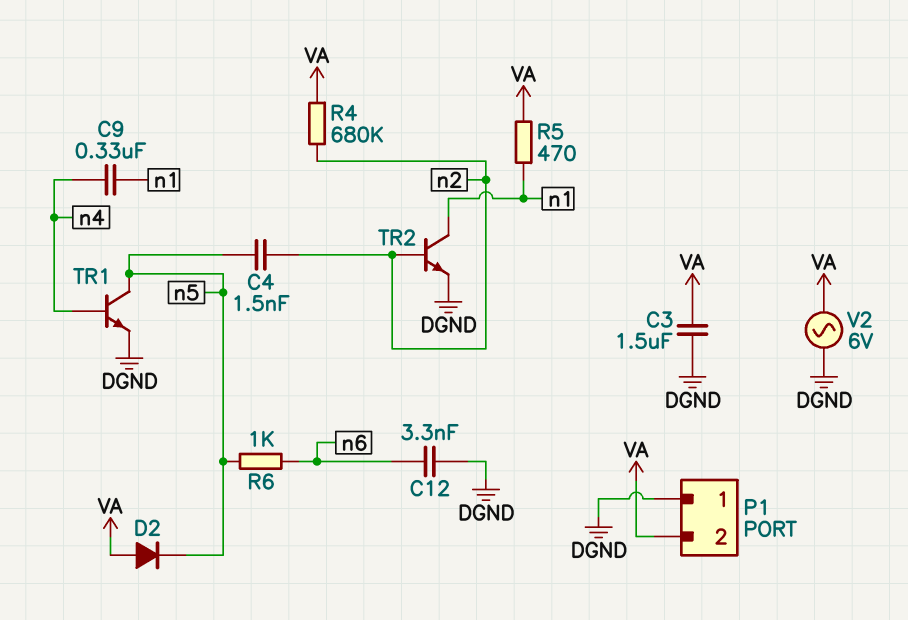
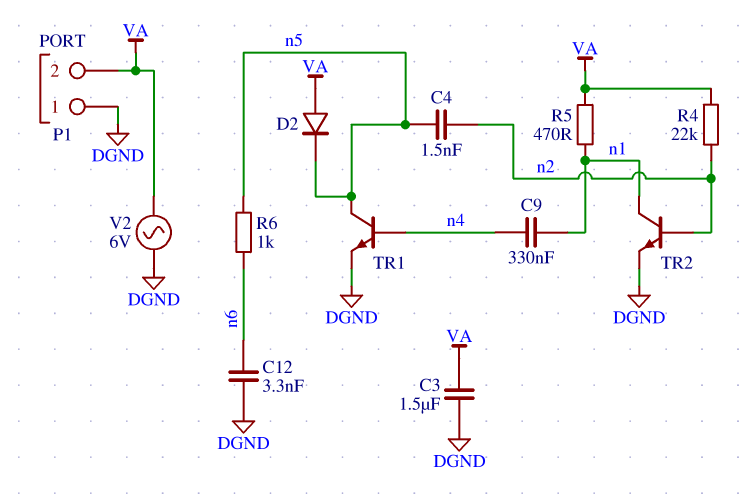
R4: 680k (VA, n2) -> 22k (VA, n2)

